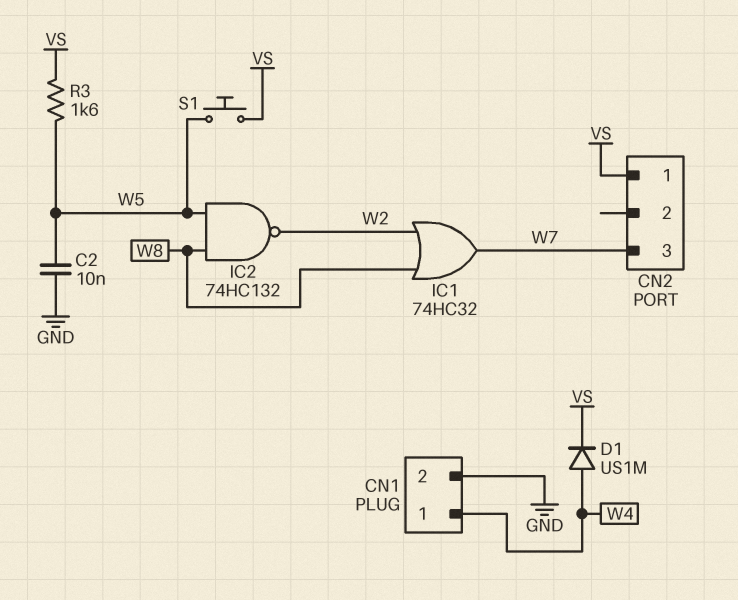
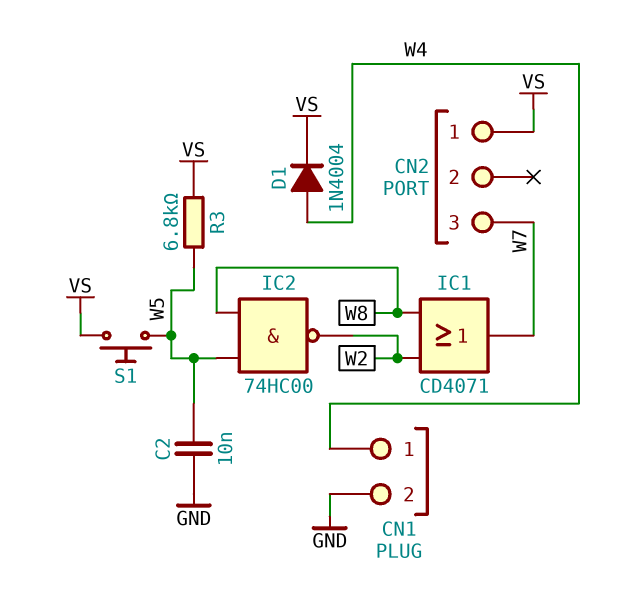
D1: diode US1M (A W4, K VS) -> diode 1N4004 (A W4, K VS)
IC1: OR 74HC32 (in W2, in W8, out W7) -> OR CD4071 (in W2, in W8, out W7)
IC2: NAND 74HC132 (in W5, in W8, out W2) -> NAND 74HC00 (in W5, in W8, out W2)
R3: 1.6k (VS, W5) -> 6.8k (VS, W5)

